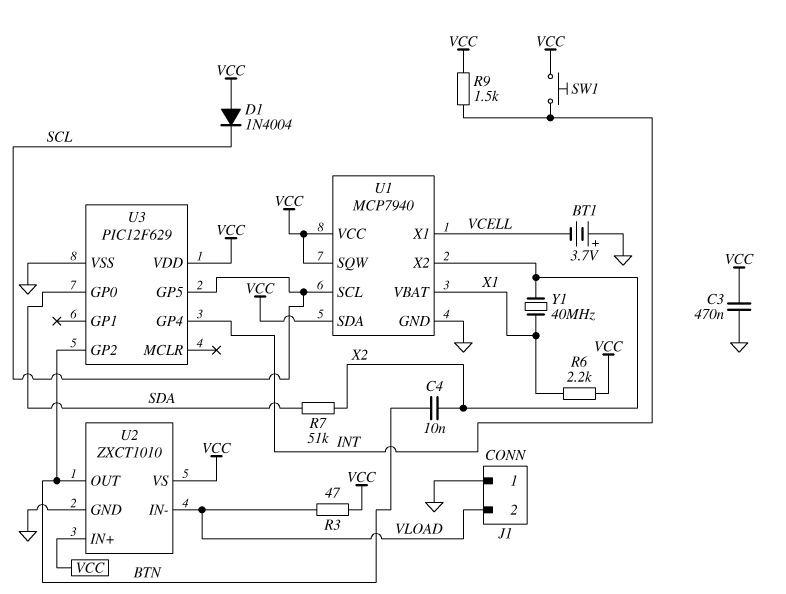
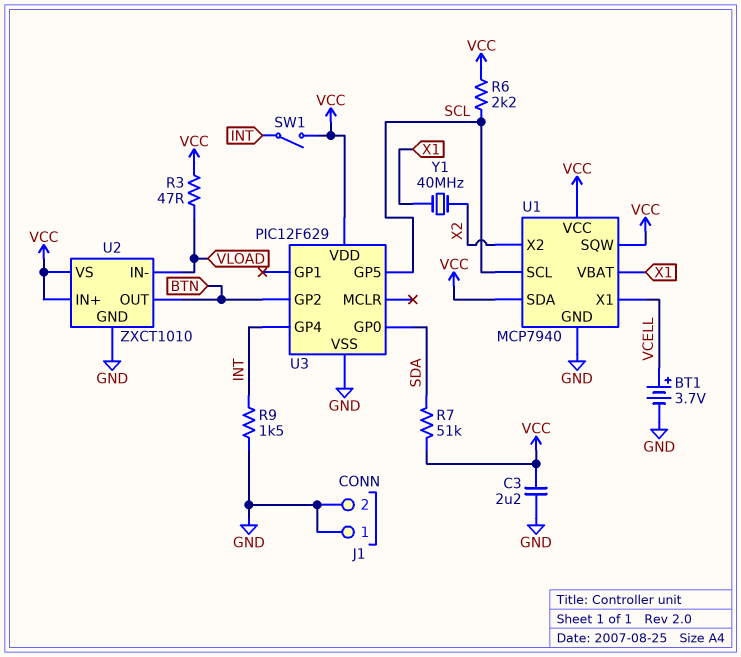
BT1: 3.7V (plus GND, minus VCELL) -> 3.7V (plus VCELL, minus GND)
C3: 470nF (GND, VCC) -> 2.2uF (GND, VCC)
C4: 10nF (BTN, X2) -> none
D1: diode 1N4004 (A VCC, K SCL) -> none
J1 pin 2: VLOAD -> GND
R6: 2.2k (VCC, X1) -> 2.2k (SCL, VCC)
R7: 51k (SDA, X2) -> 51k (SDA, VCC)
R9: 1.5k (INT, VCC) -> 1.5k (GND, INT)
SW1: button (INT, VCC) -> switch (INT, VCC)

